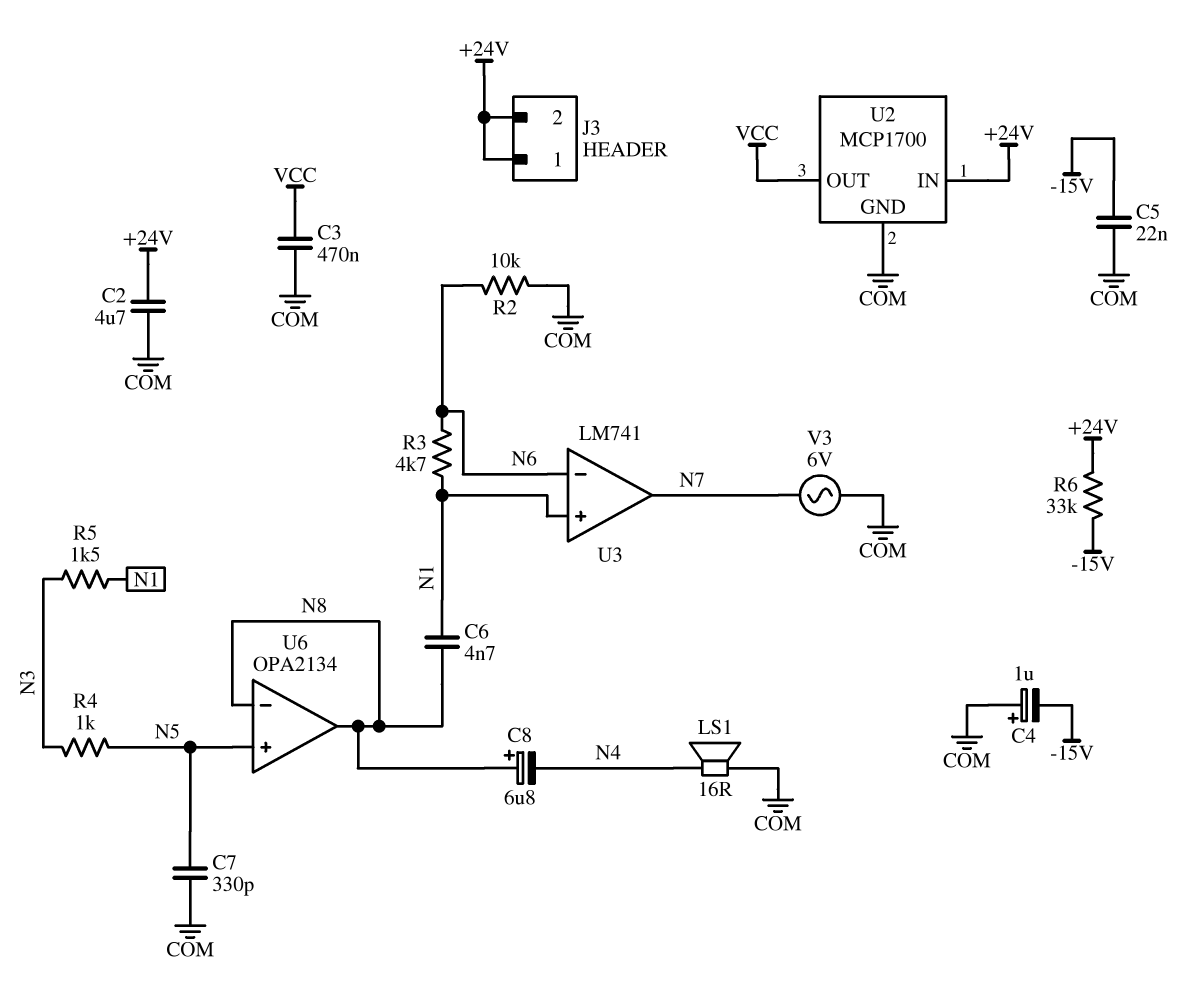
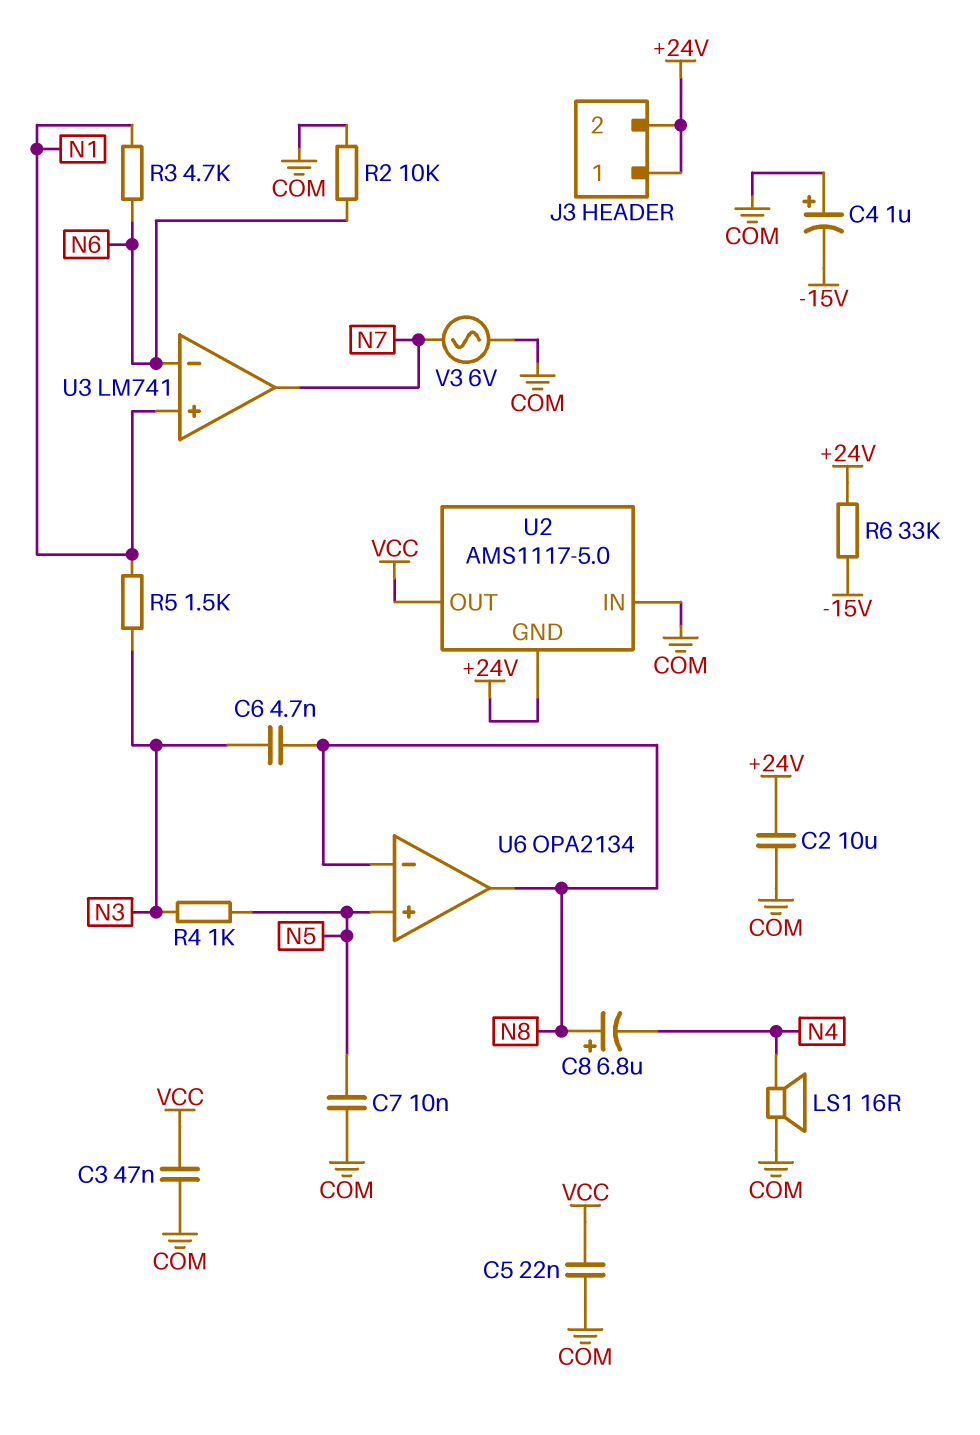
C2: 4.7uF (+24V, COM) -> 10uF (+24V, COM)
C3: 470nF (COM, VCC) -> 47nF (COM, VCC)
C5: 22nF (-15V, COM) -> 22nF (COM, VCC)
C6: 4.7nF (N1, N8) -> 4.7nF (N3, N8)
C7: 330pF (COM, N5) -> 10nF (COM, N5)
U2: MCP1700 -> AMS1117-5.0
U2 pin GND: COM -> +24V
U2 pin IN: +24V -> COM

